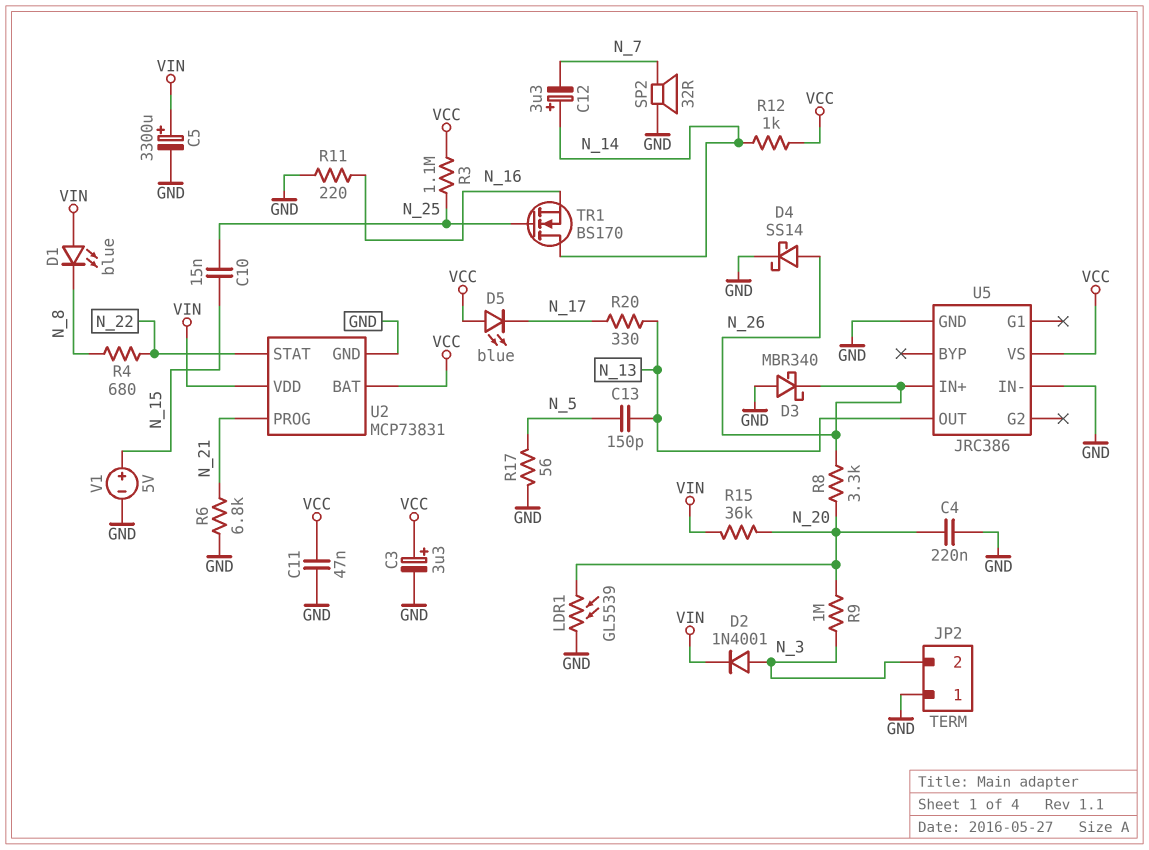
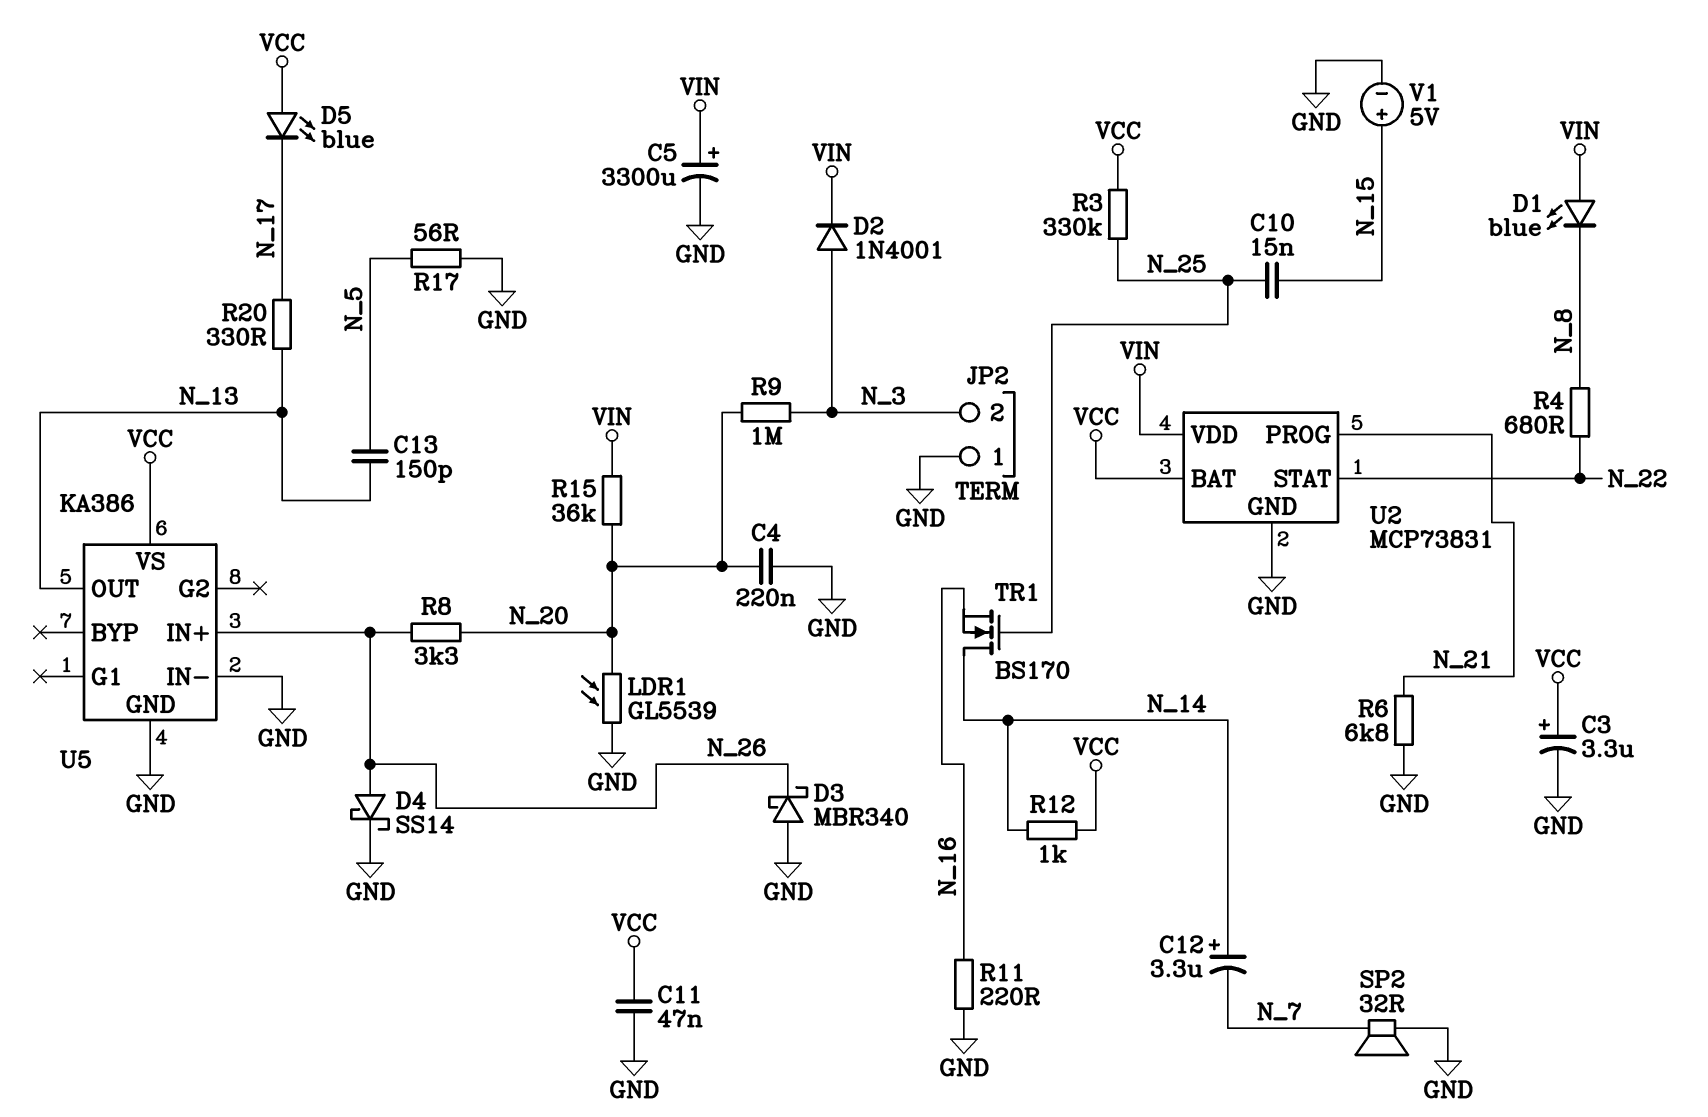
R3: 1.1M (N_25, VCC) -> 330k (N_25, VCC)
U5: JRC386 -> KA386

